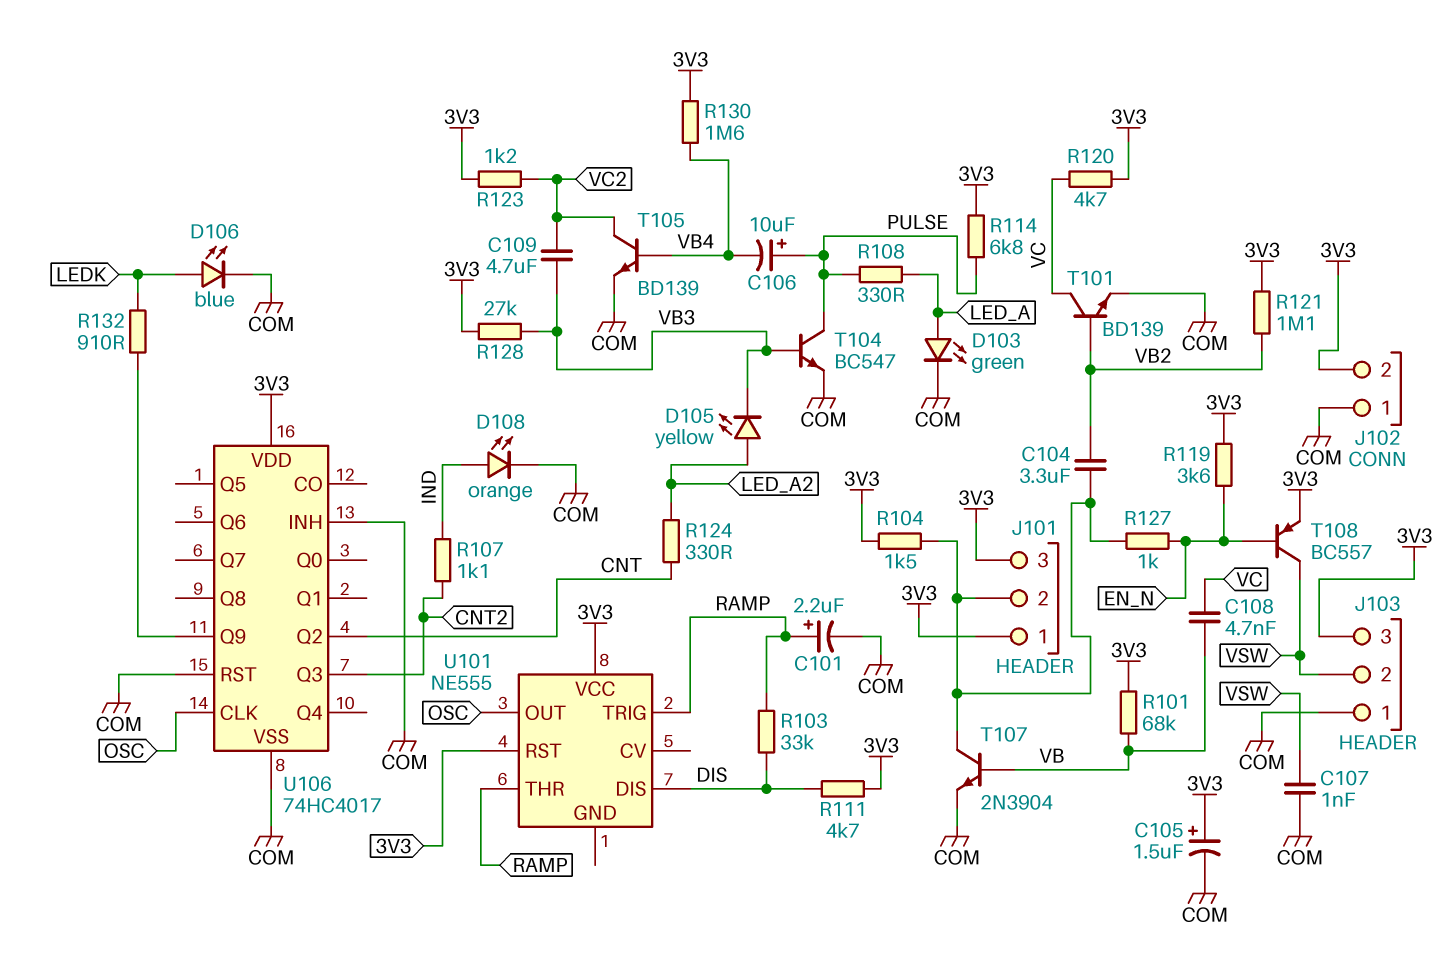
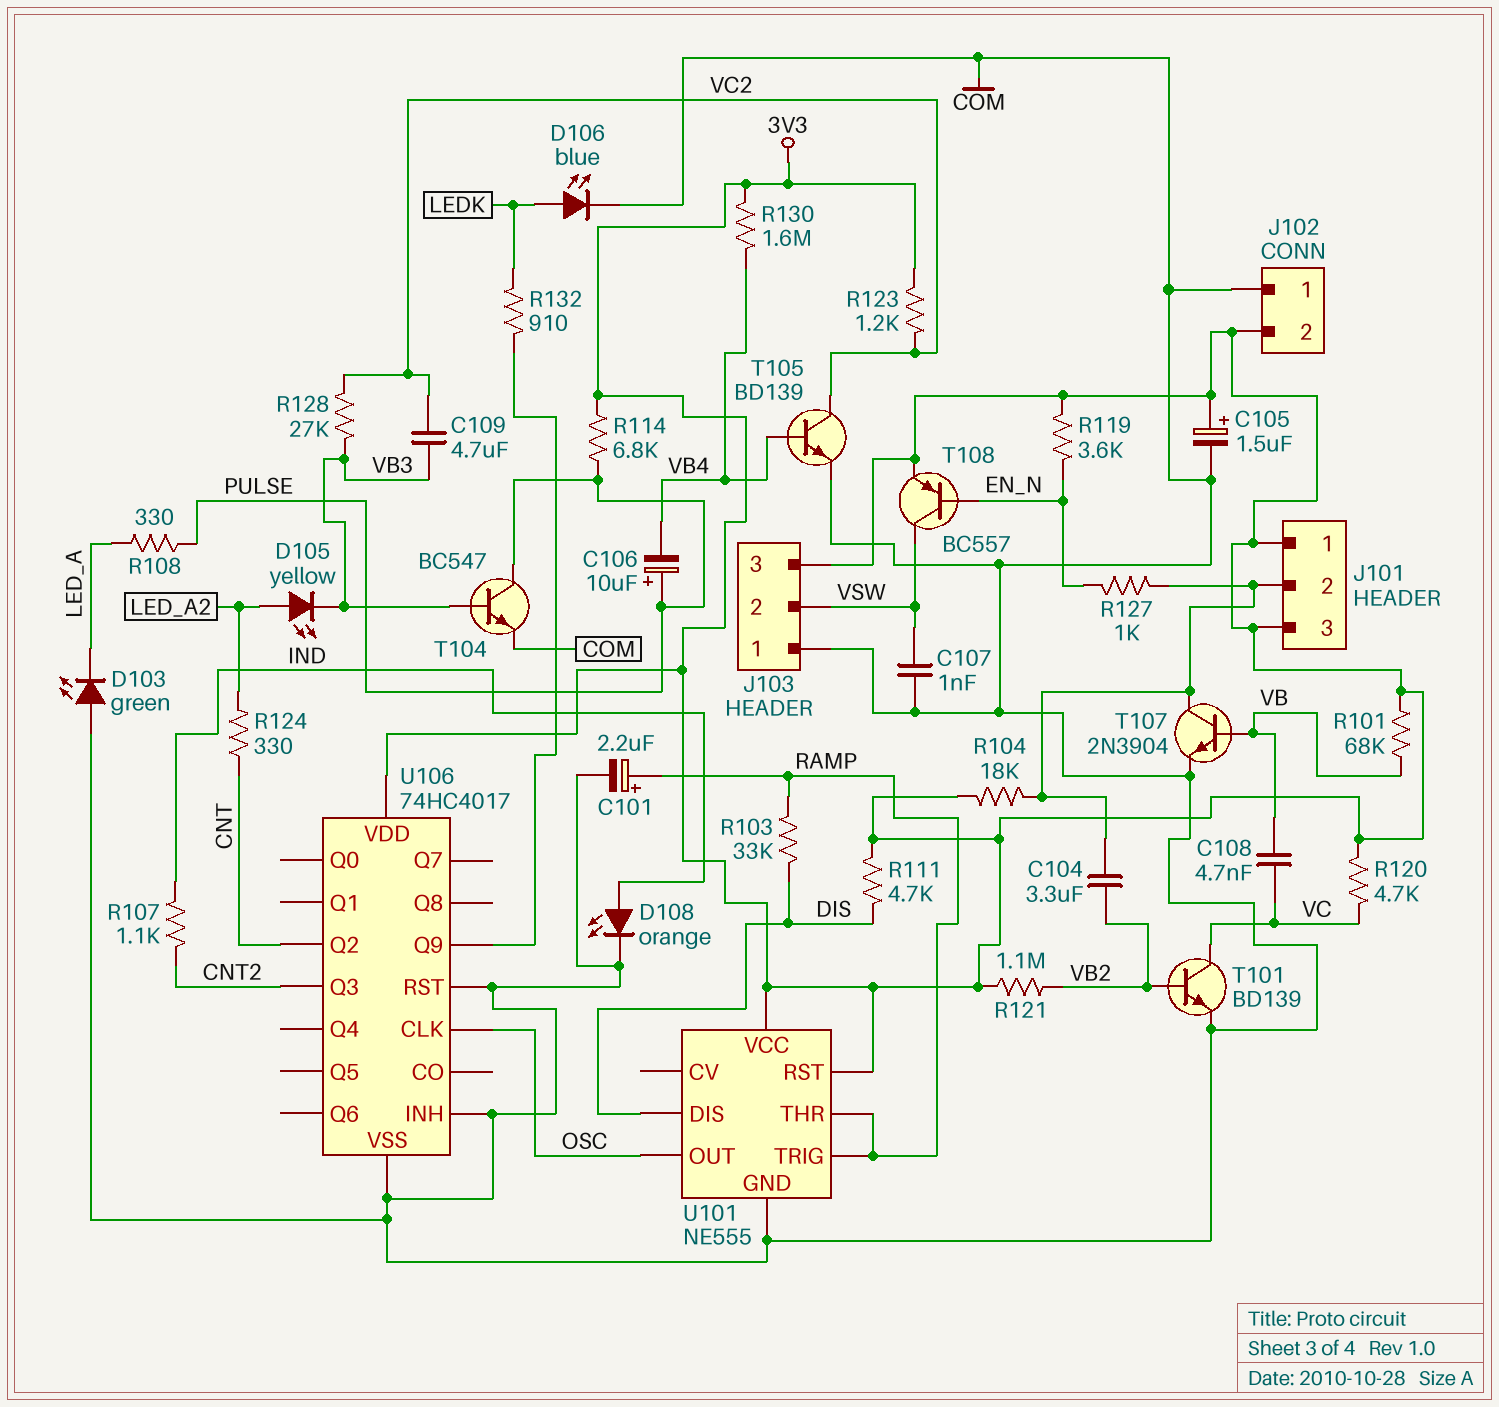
D103: LED green (A LED_A, K COM) -> LED green (A COM, K LED_A)
R104: 1.5k (3V3, J101/2) -> 18k (3V3, J101/2)
R128: 27k (3V3, VB3) -> 27k (VB3, VC2)
U101 pin GND: none -> COM

